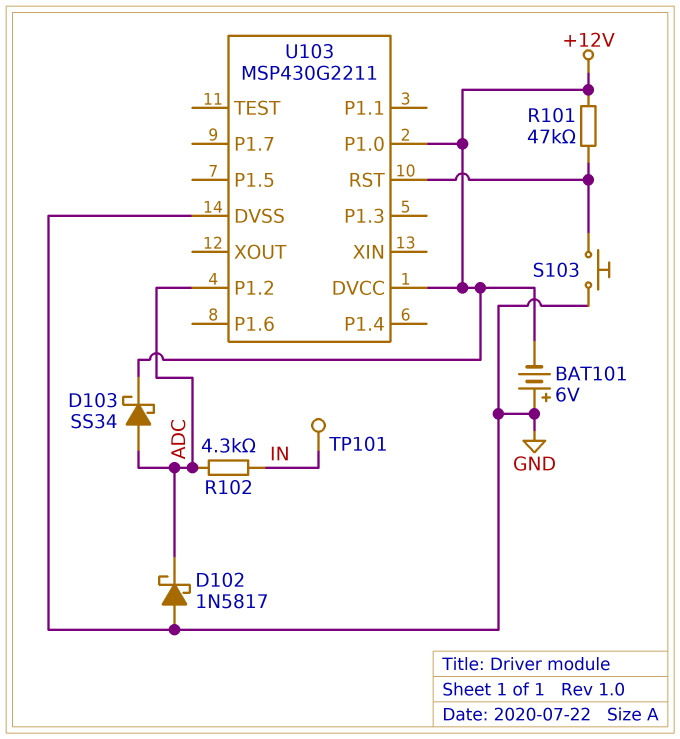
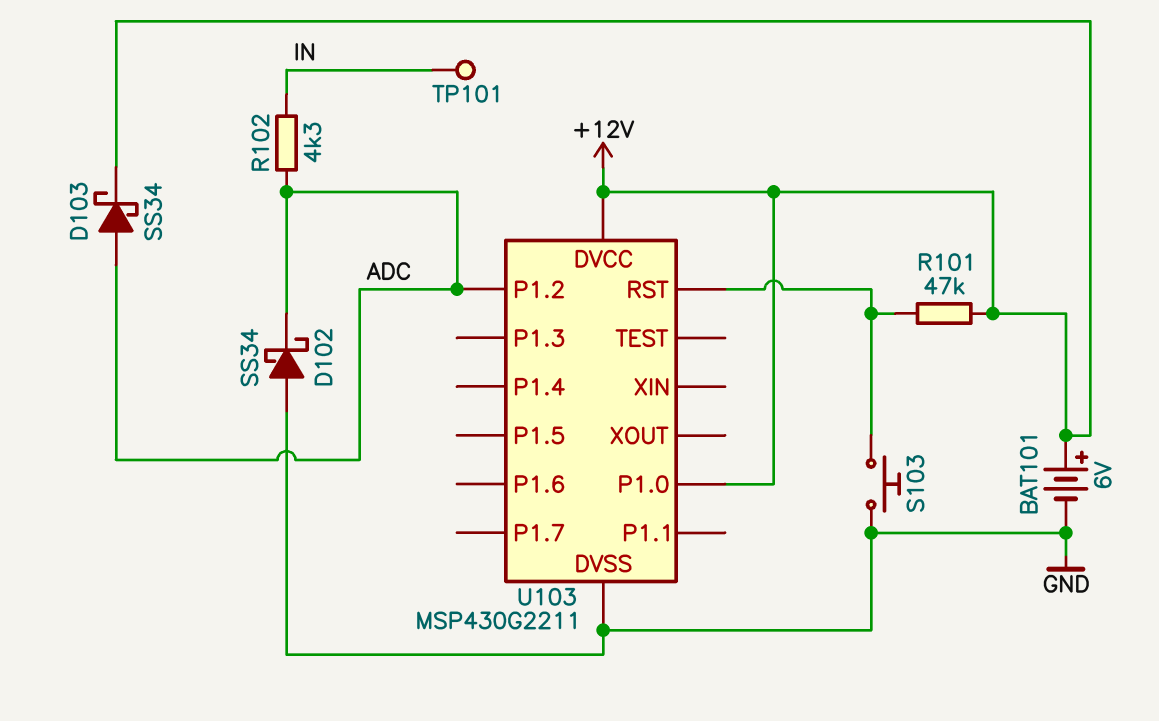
BAT101: 6V (plus GND, minus +12V) -> 6V (plus +12V, minus GND)
D102: schottky 1N5817 (A GND, K ADC) -> schottky SS34 (A GND, K ADC)

